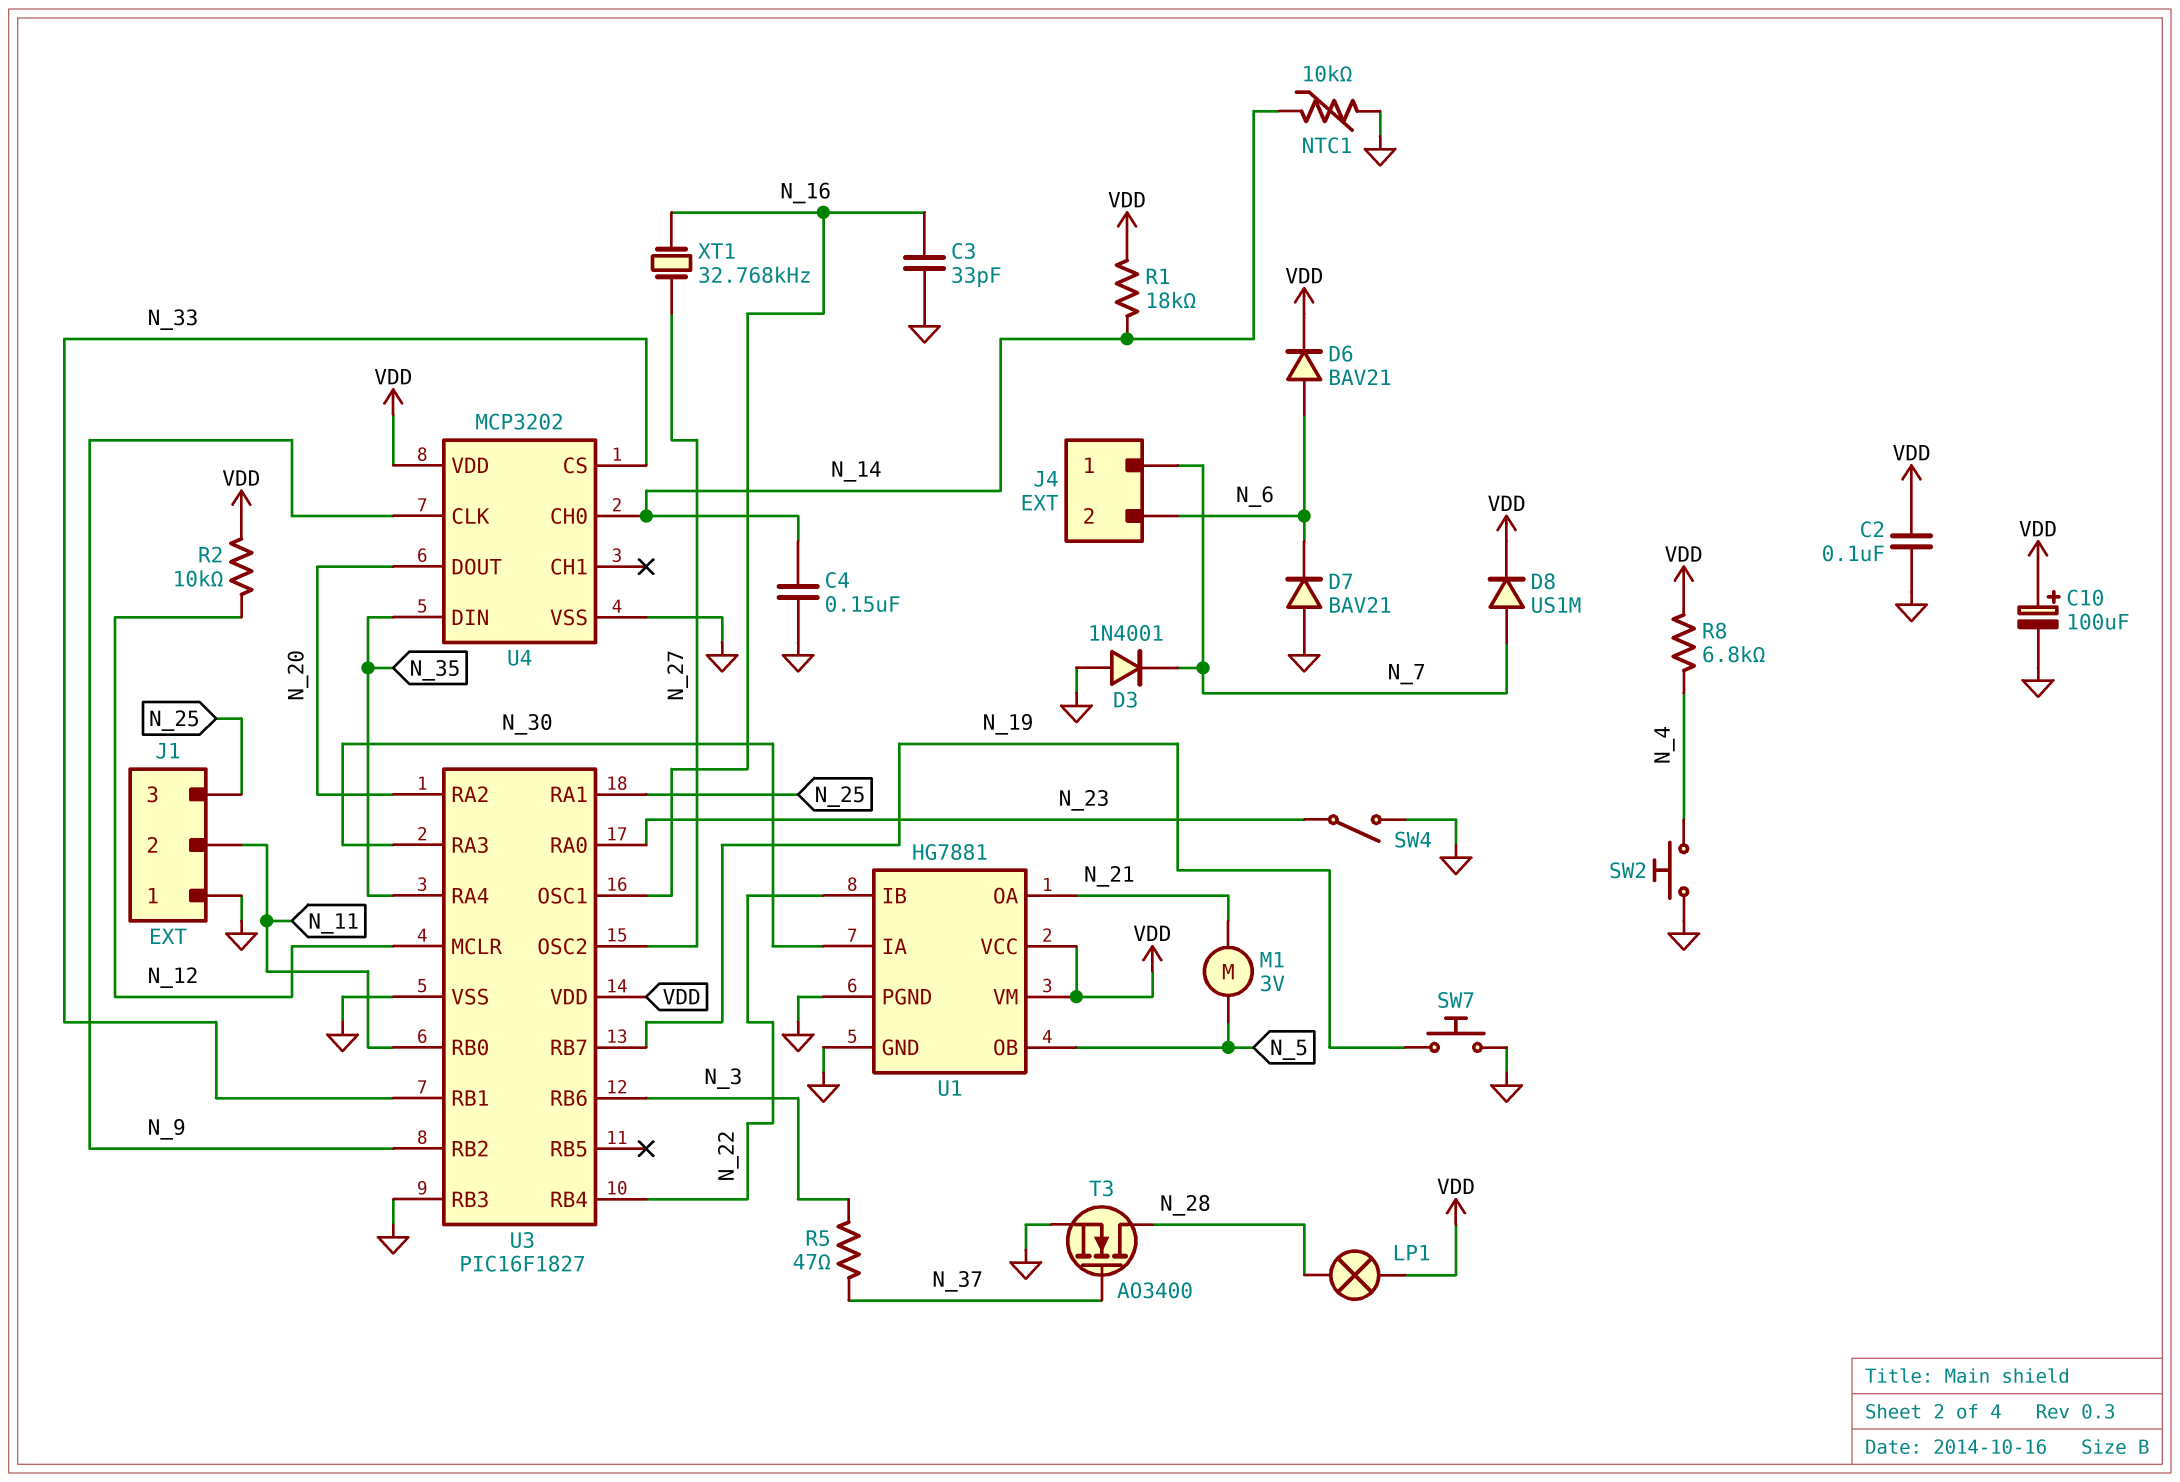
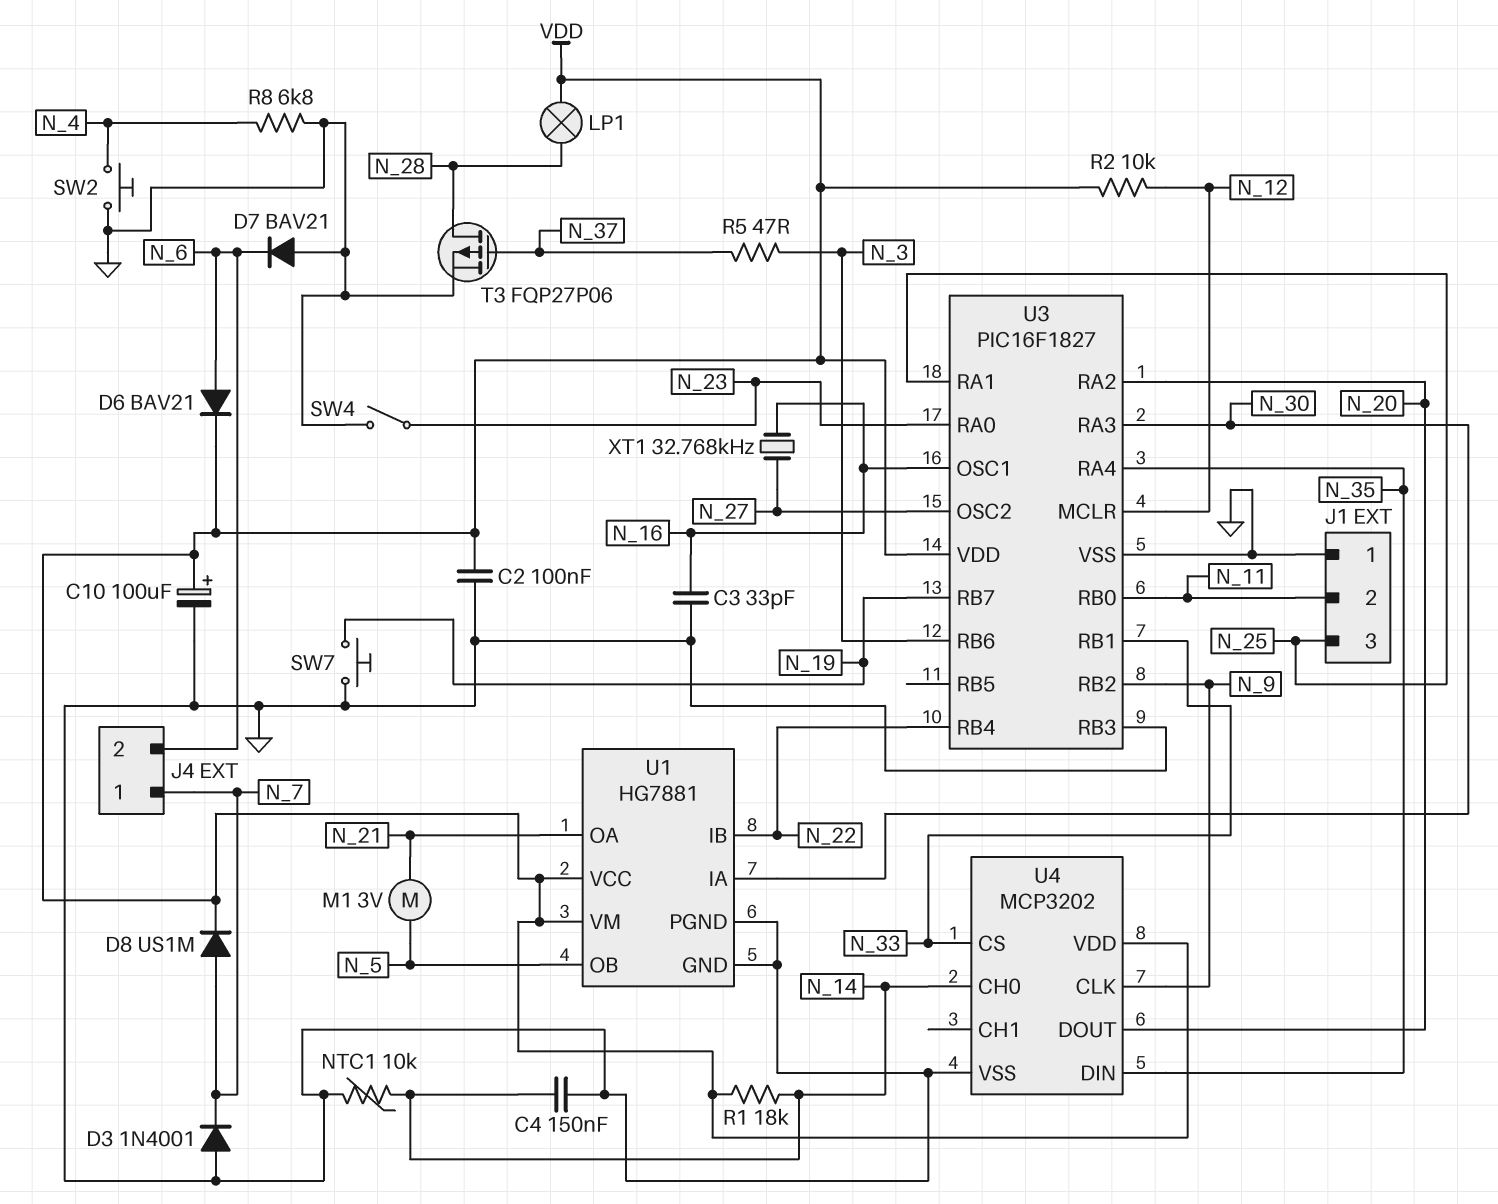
R8: 6.8k (N_4, VDD) -> 6.8k (GND, N_4)
T3: NMOS AO3400 (G N_37, D N_28, S GND) -> PMOS FQP27P06 (G N_37, D N_28, S GND)

